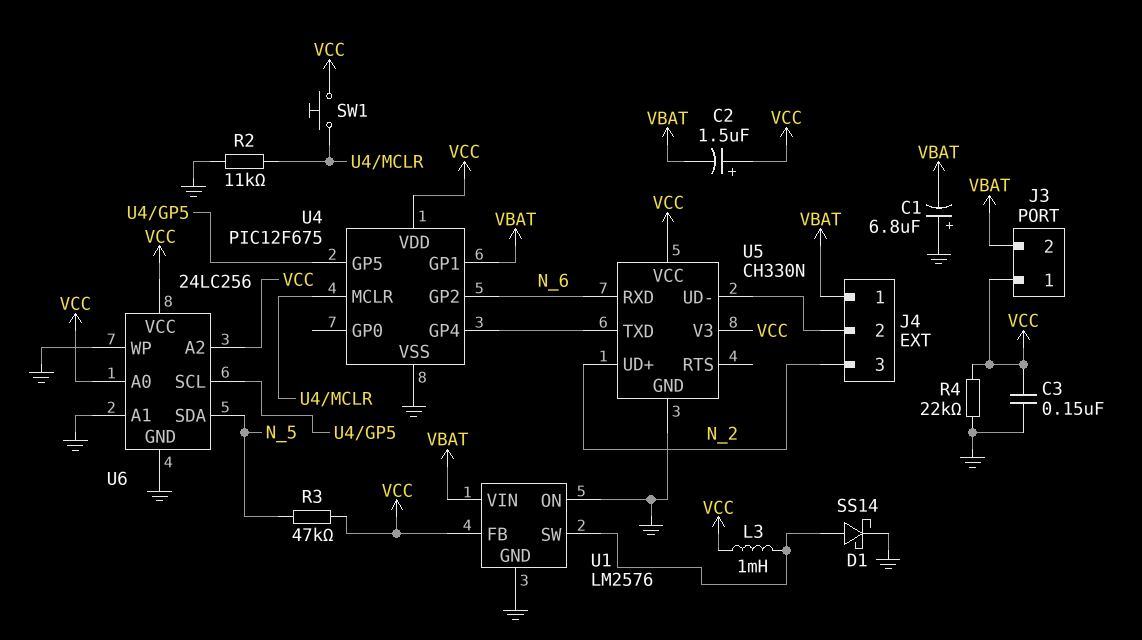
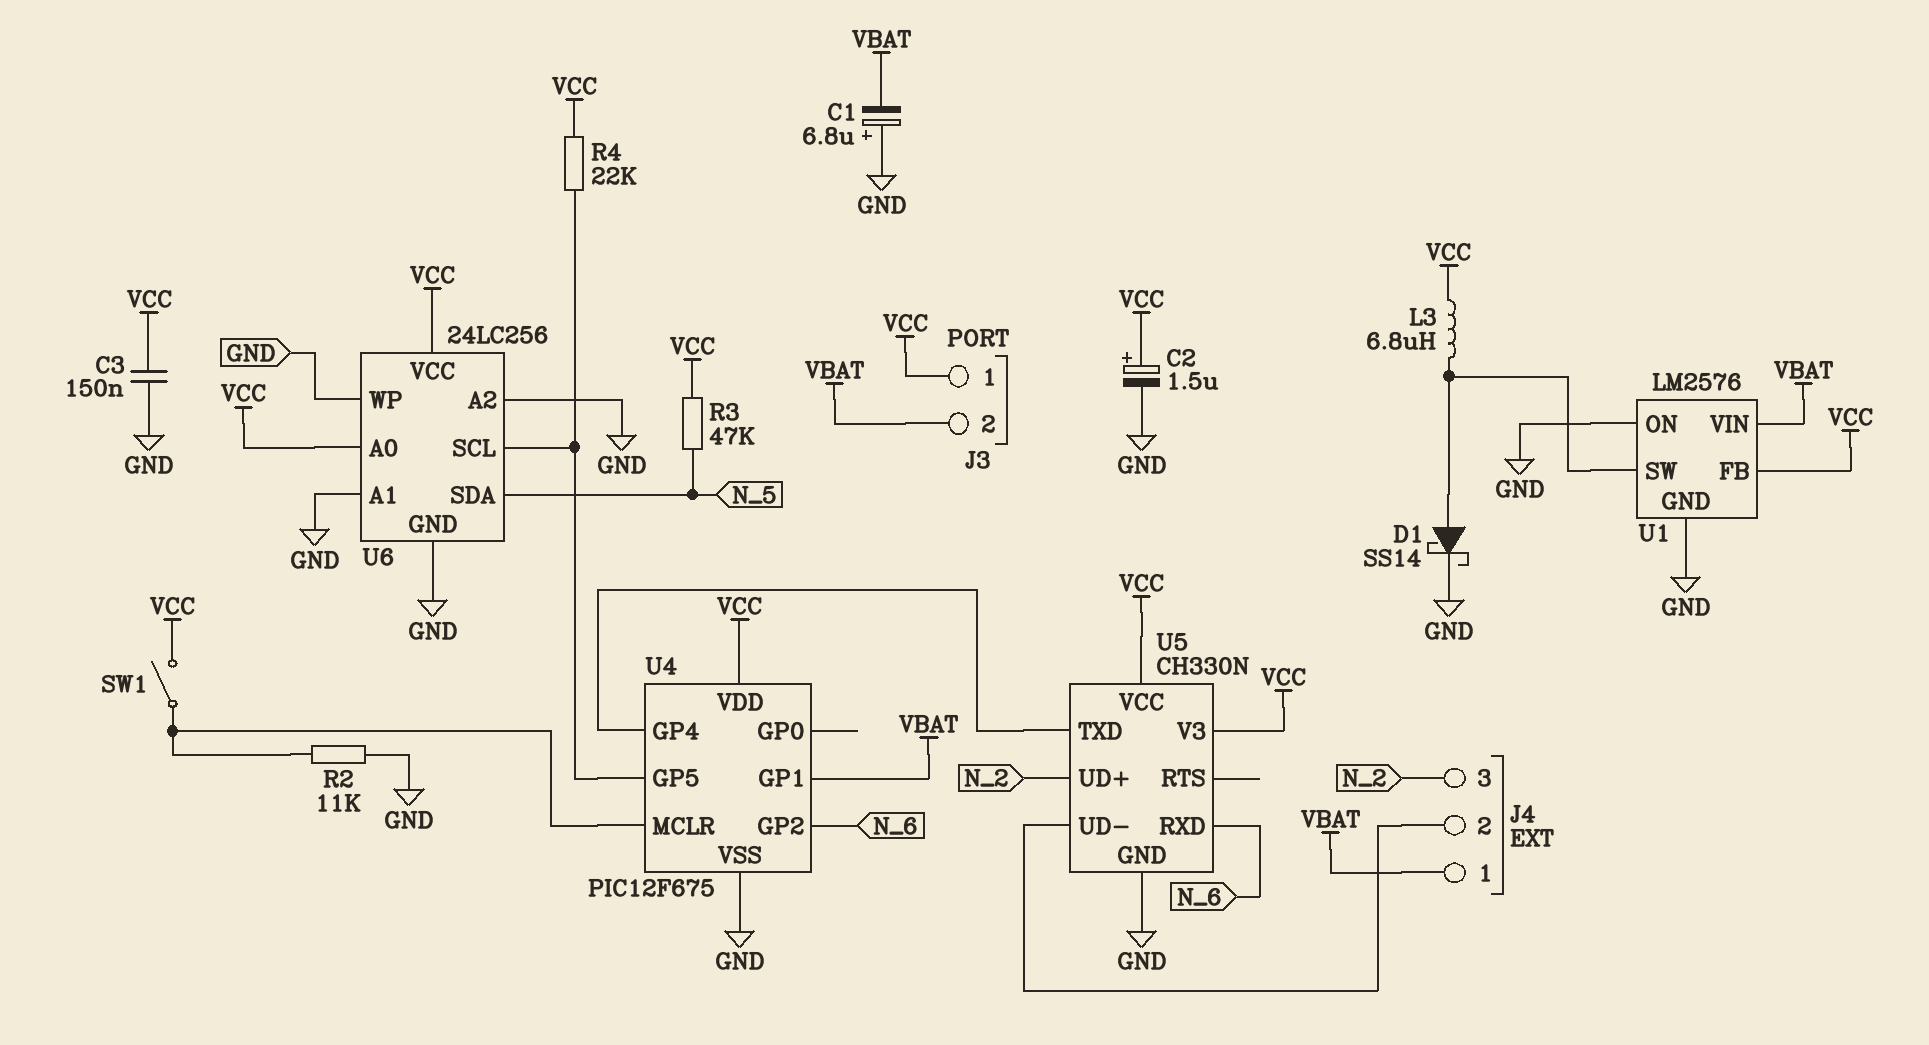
C2: 1.5uF (plus VCC, minus VBAT) -> 1.5uF (plus VCC, minus GND)
L3: 1mH (U1/SW, VCC) -> 6.8uH (U1/SW, VCC)
R4: 22k (GND, VCC) -> 22k (U4/GP5, VCC)
SW1: button (U4/MCLR, VCC) -> switch (U4/MCLR, VCC)
U6 pin A2: VCC -> GND

